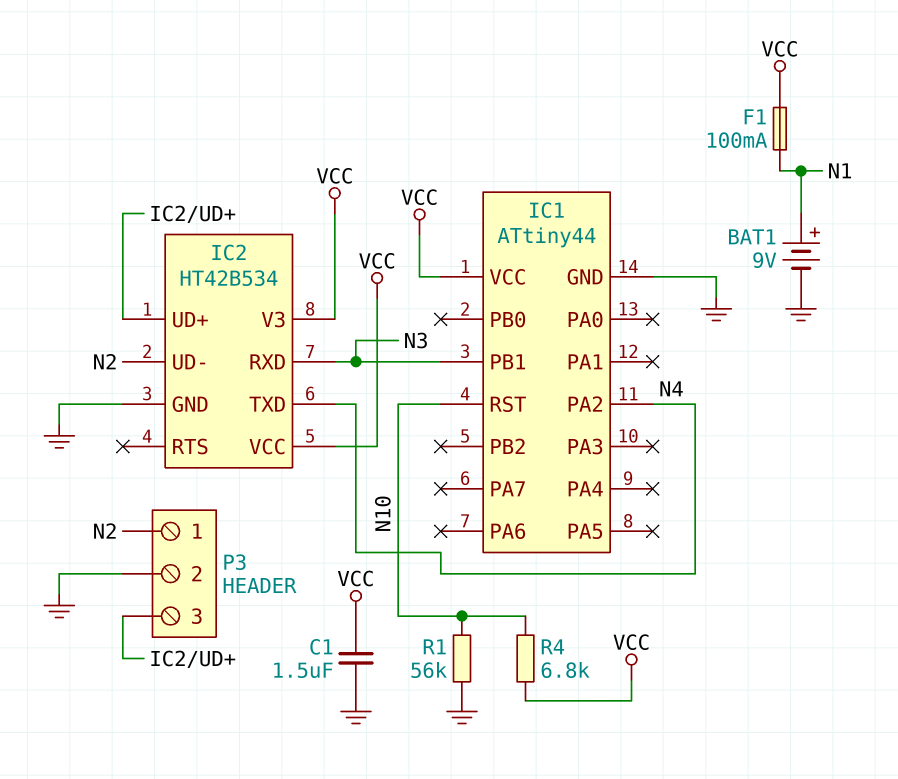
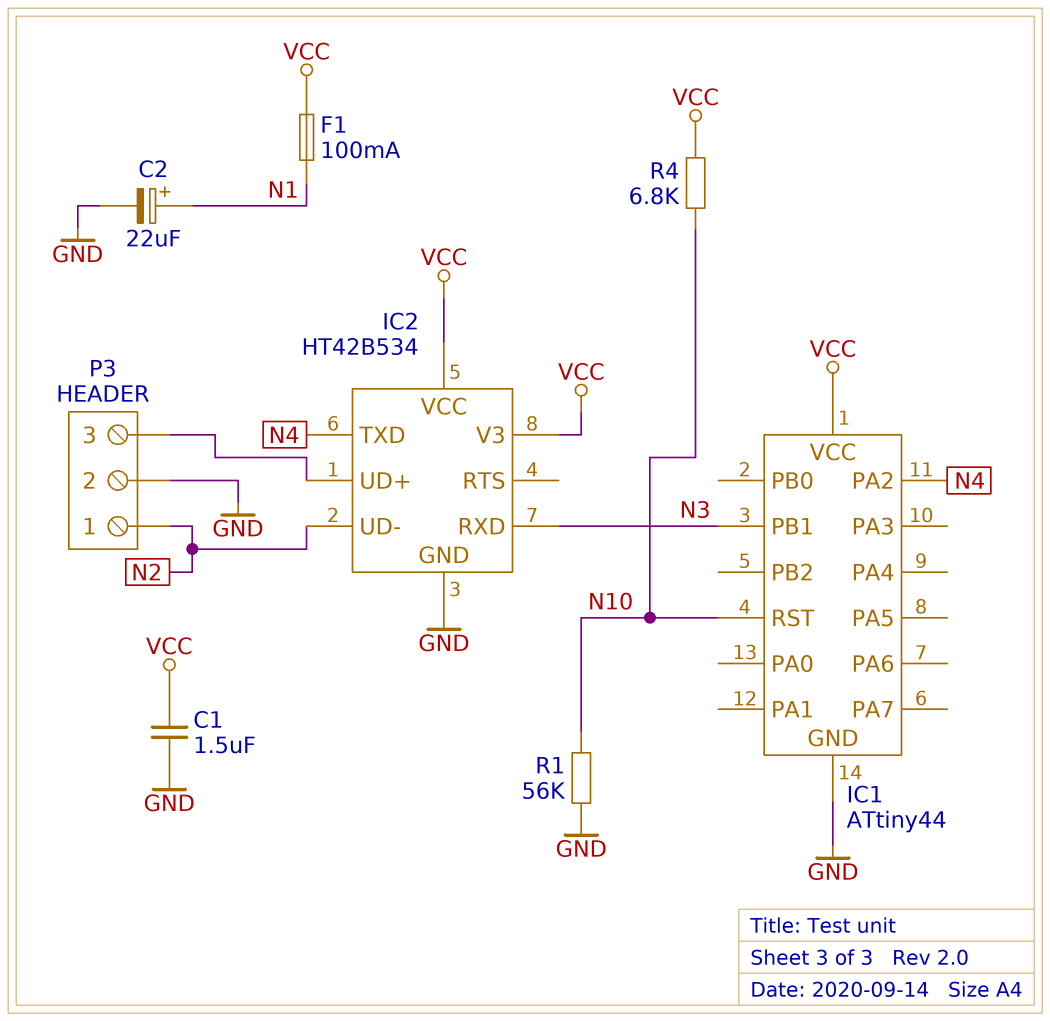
BAT1: 9V (plus N1, minus GND) -> none
C2: none -> 22uF (plus N1, minus GND)

